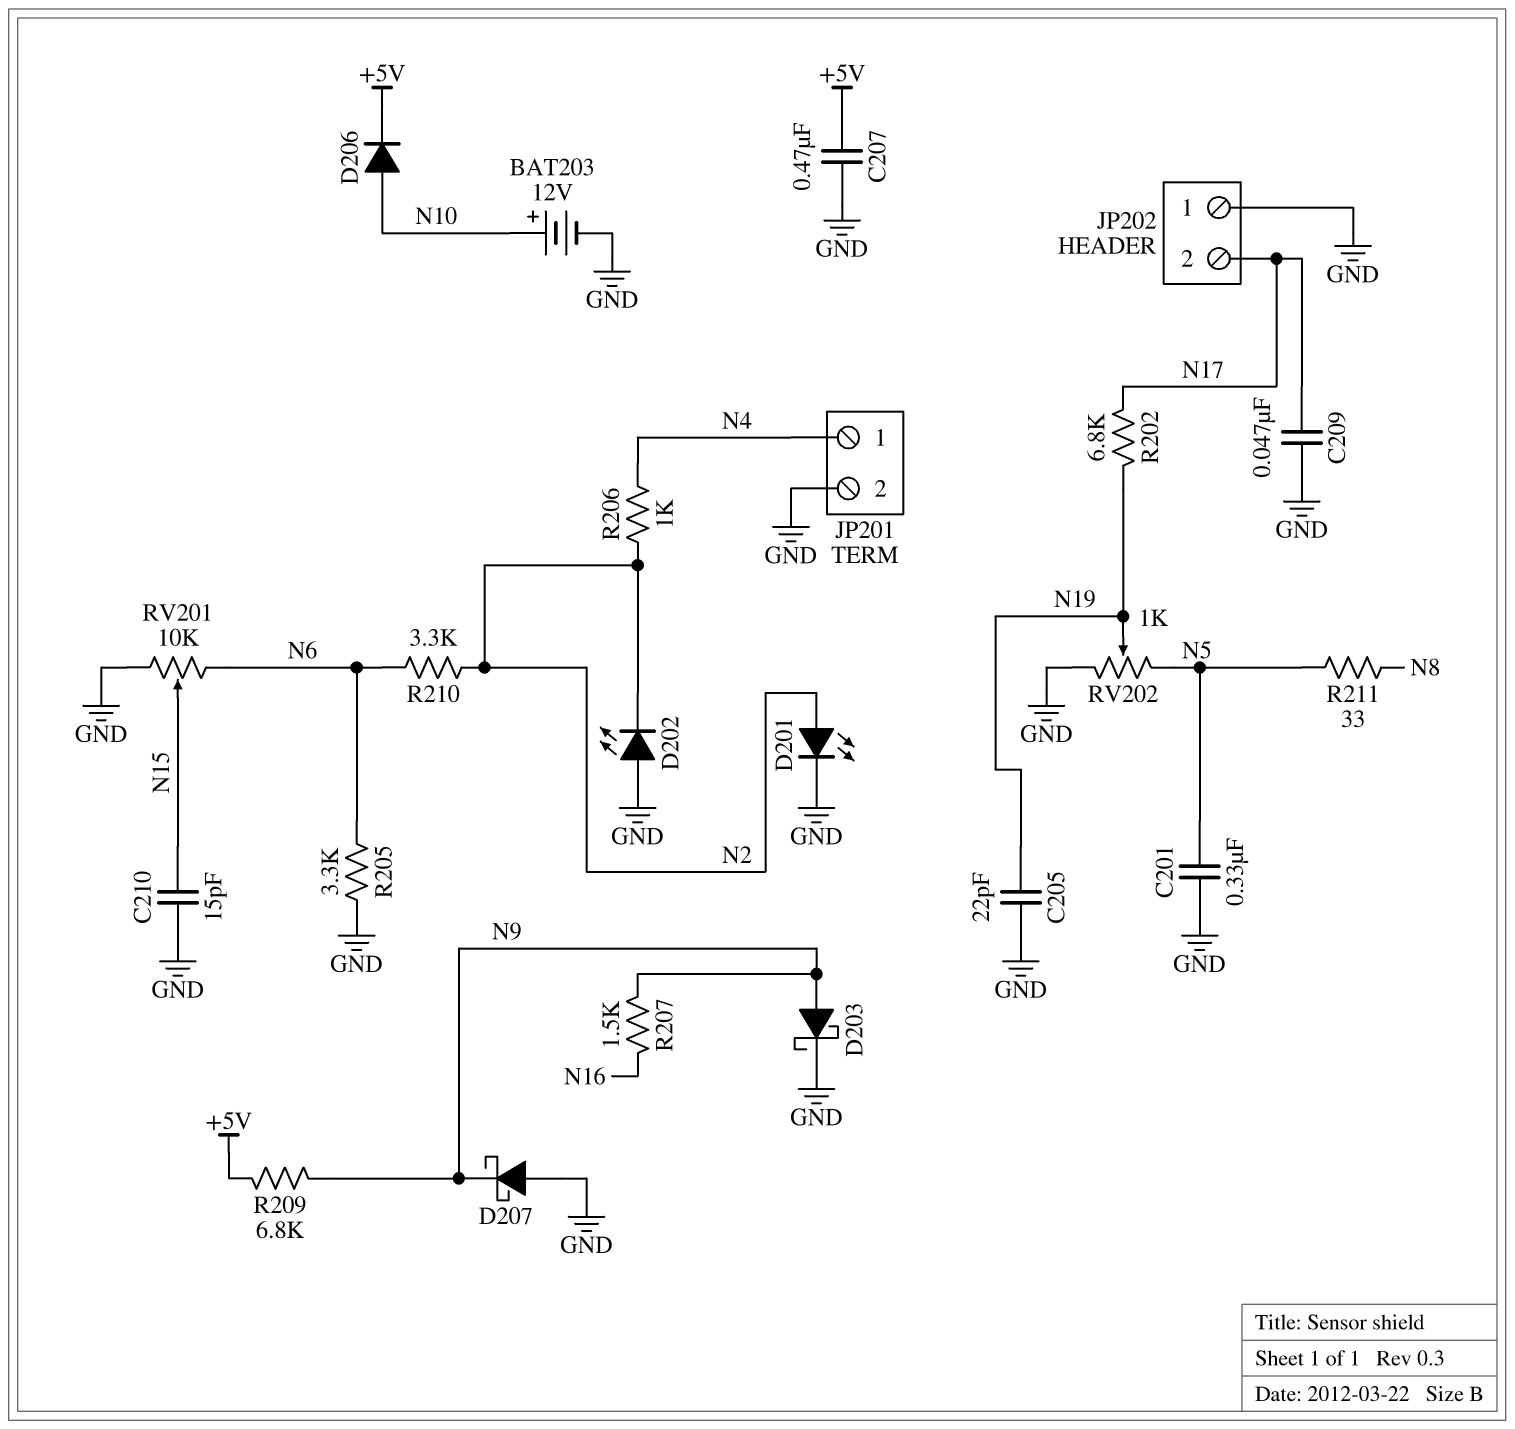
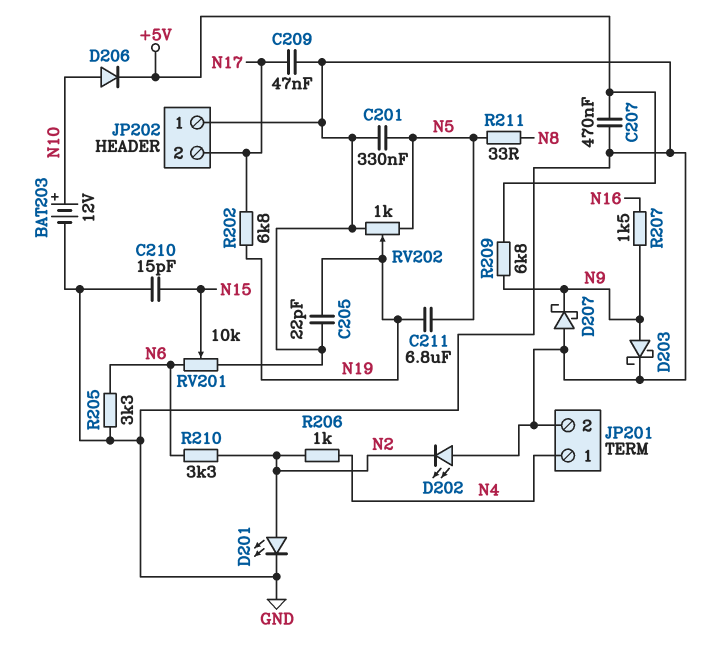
C211: none -> 6.8uF (N5, N19)

